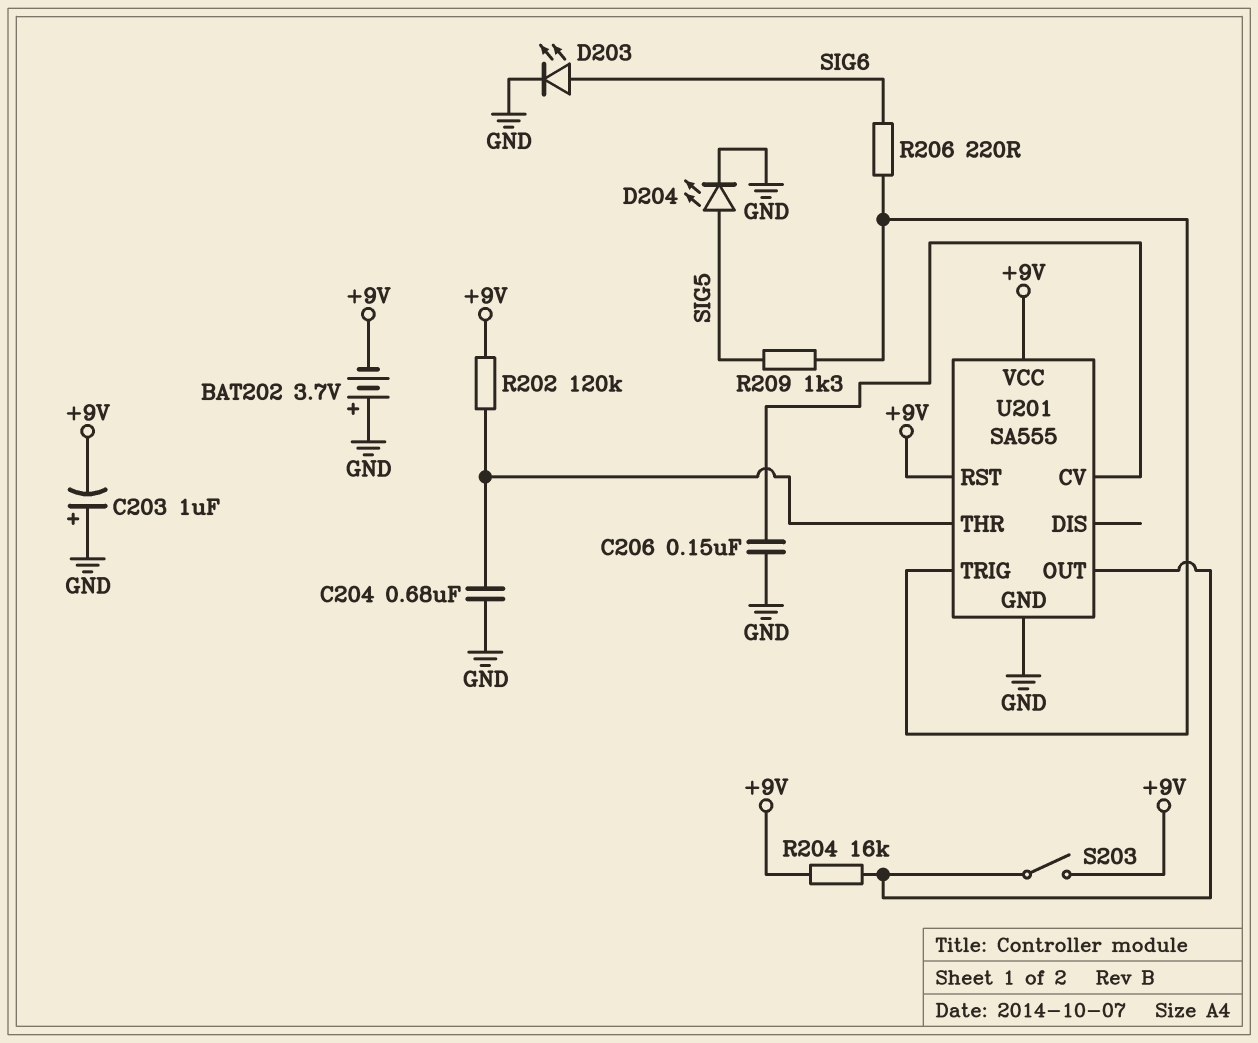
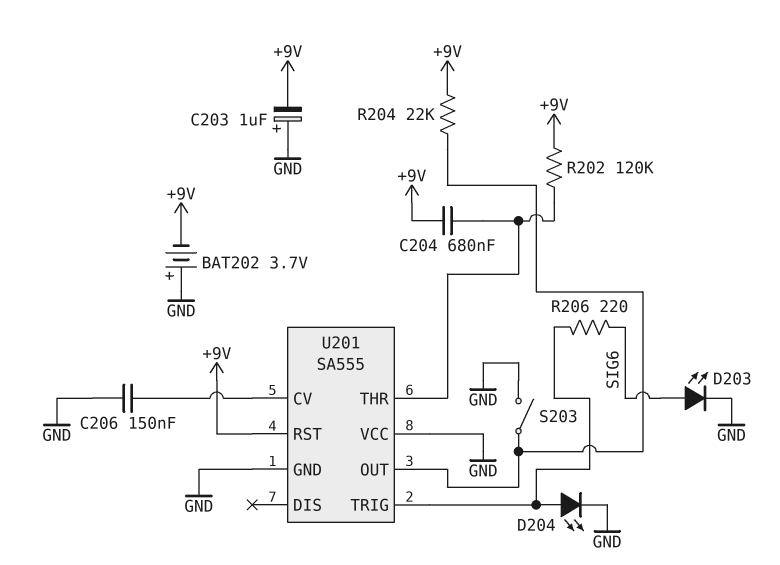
C204: 680nF (GND, U201/THR) -> 680nF (+9V, U201/THR)
D204: LED (A SIG5, K GND) -> LED (A U201/TRIG, K GND)
R204: 16k (+9V, U201/OUT) -> 22k (+9V, U201/OUT)
R209: 1.3k (SIG5, U201/TRIG) -> none
S203: switch (+9V, U201/OUT) -> switch (GND, U201/OUT)
U201 pin VCC: +9V -> GND

